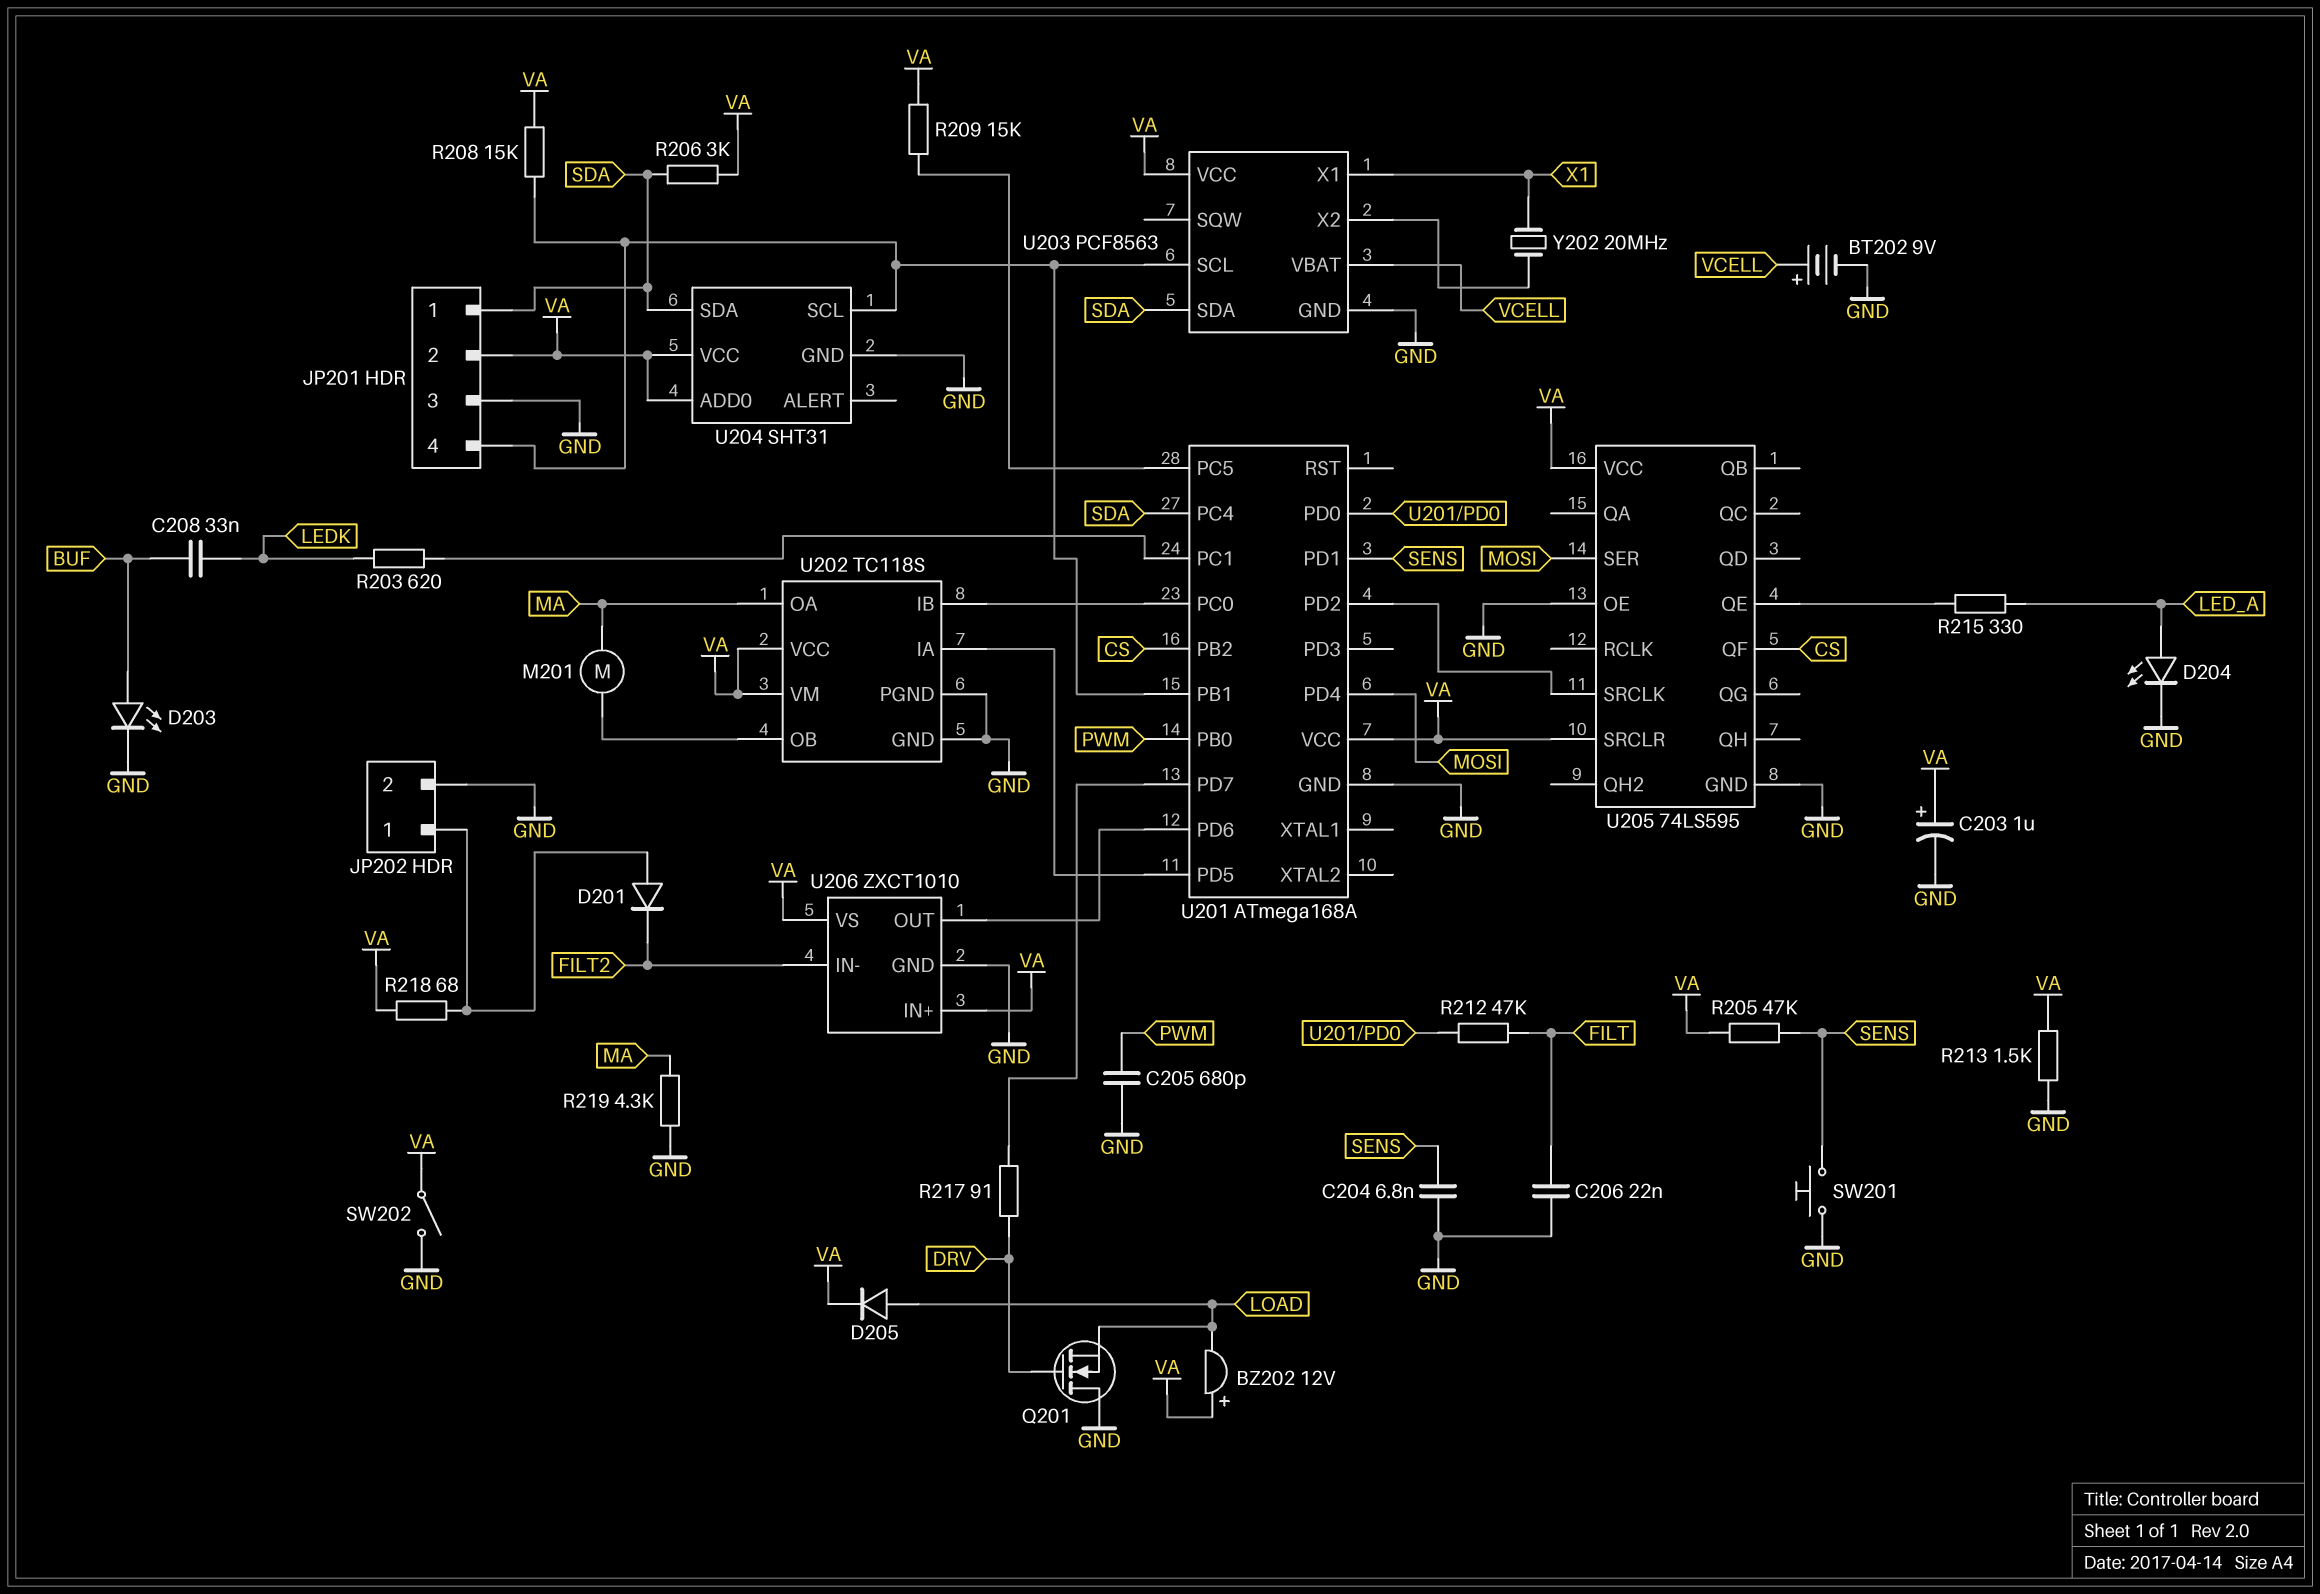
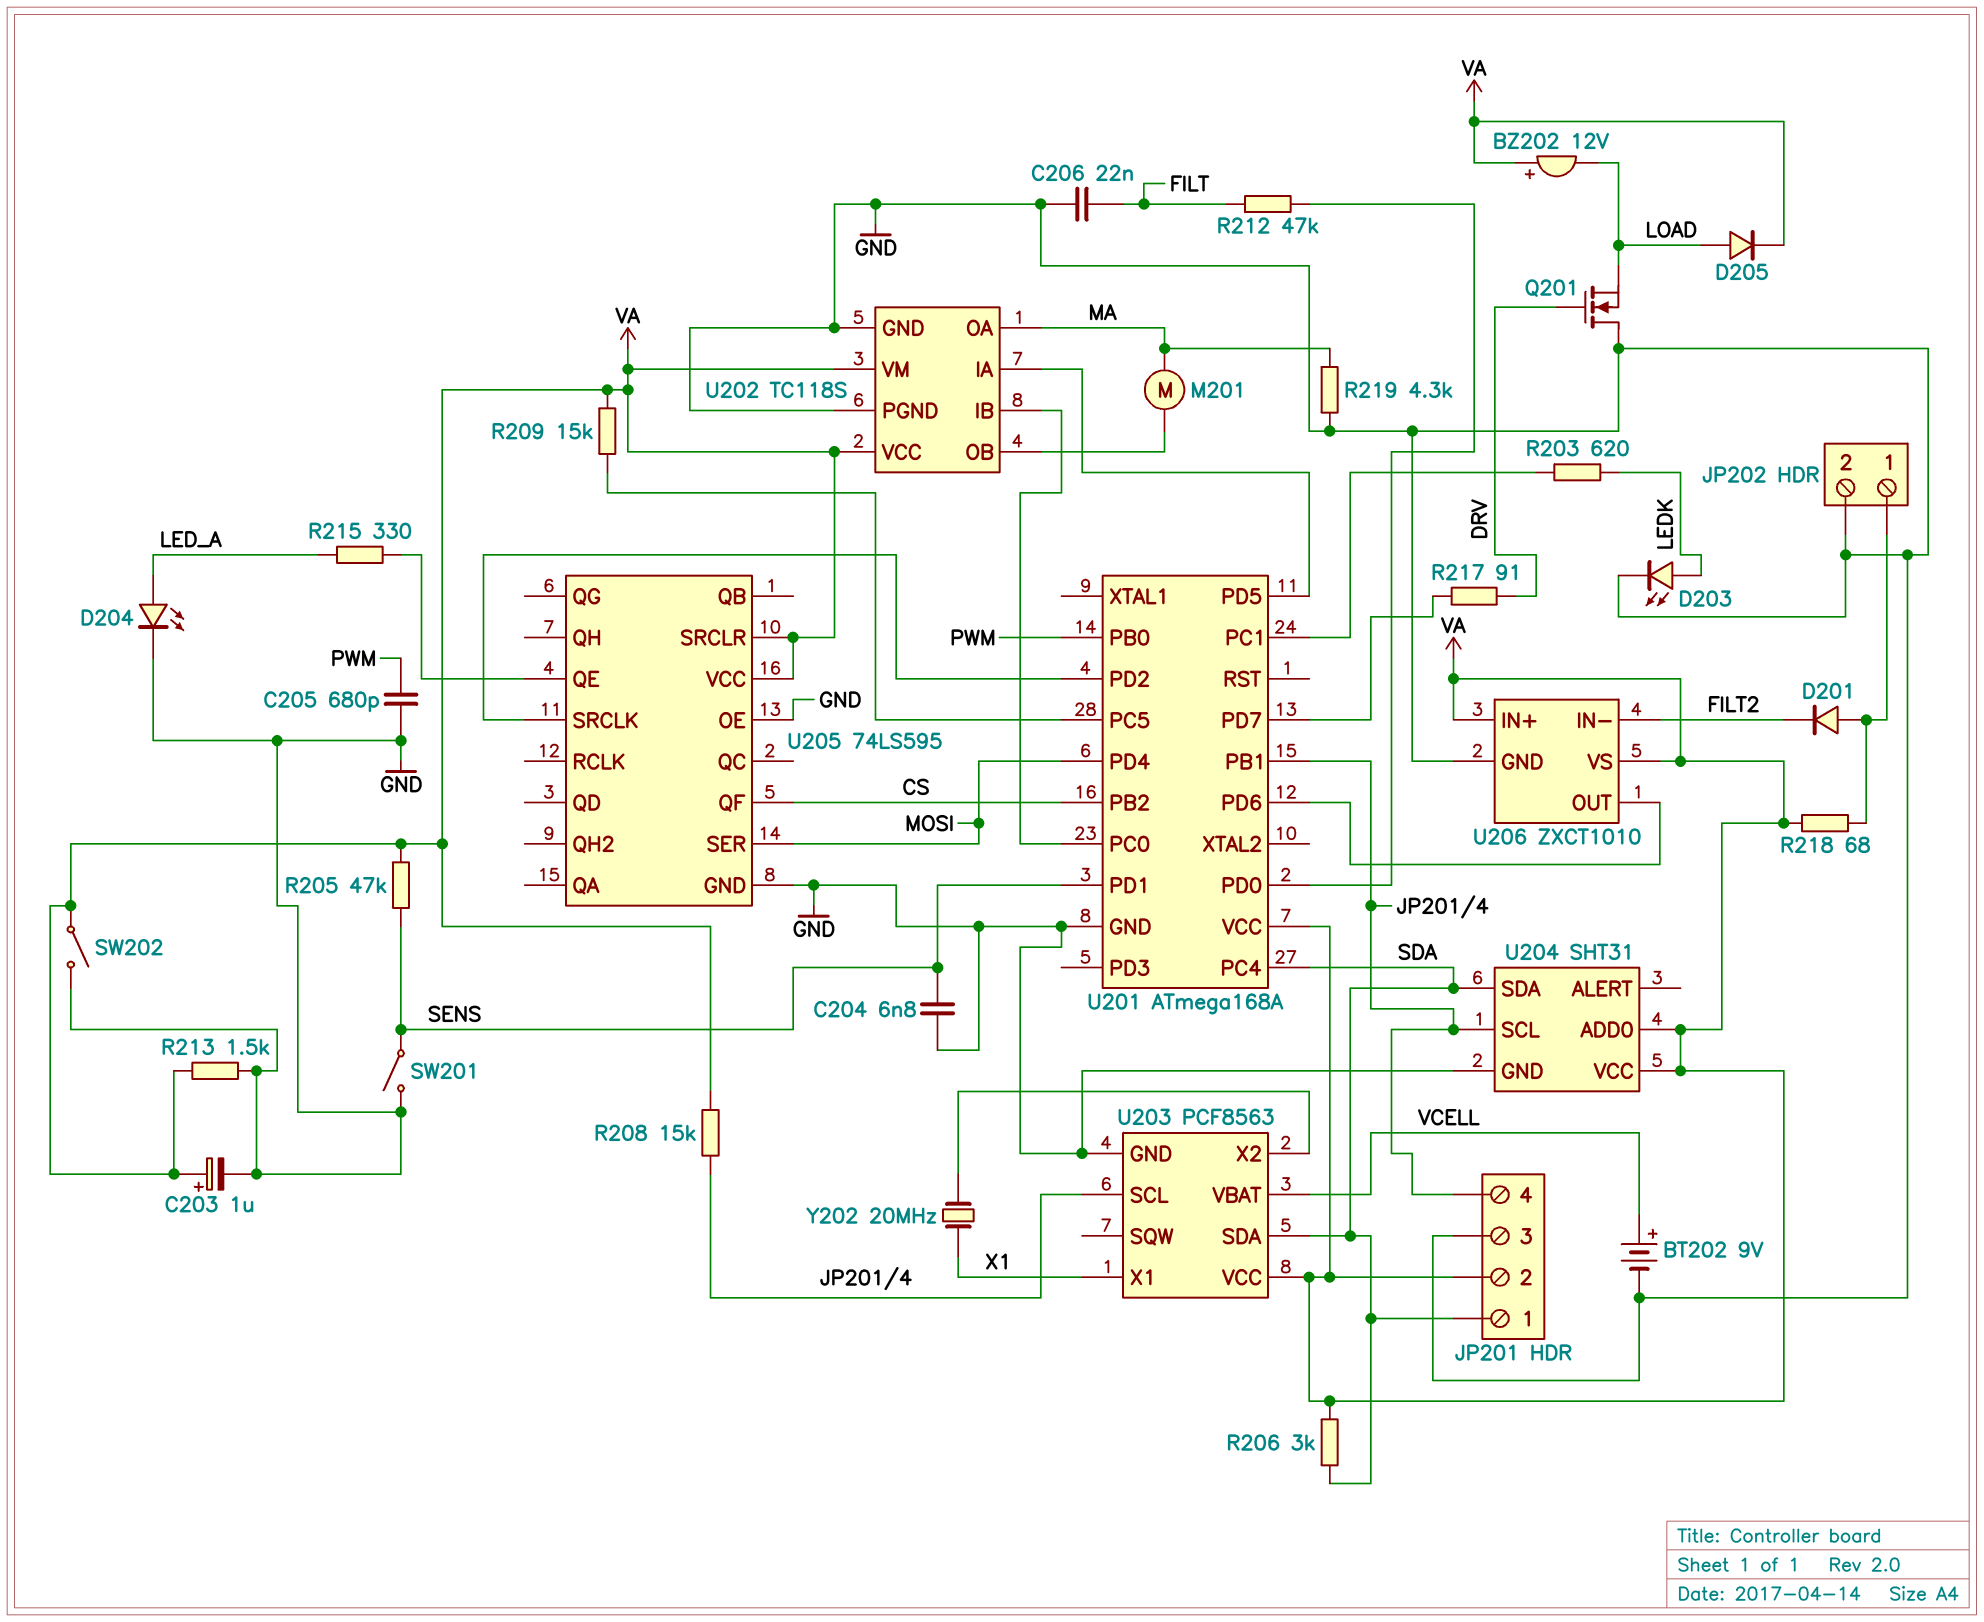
C208: 33nF (BUF, LEDK) -> none
D203: LED (A BUF, K GND) -> LED (A LEDK, K GND)
SW201: button (GND, SENS) -> switch (GND, SENS)

